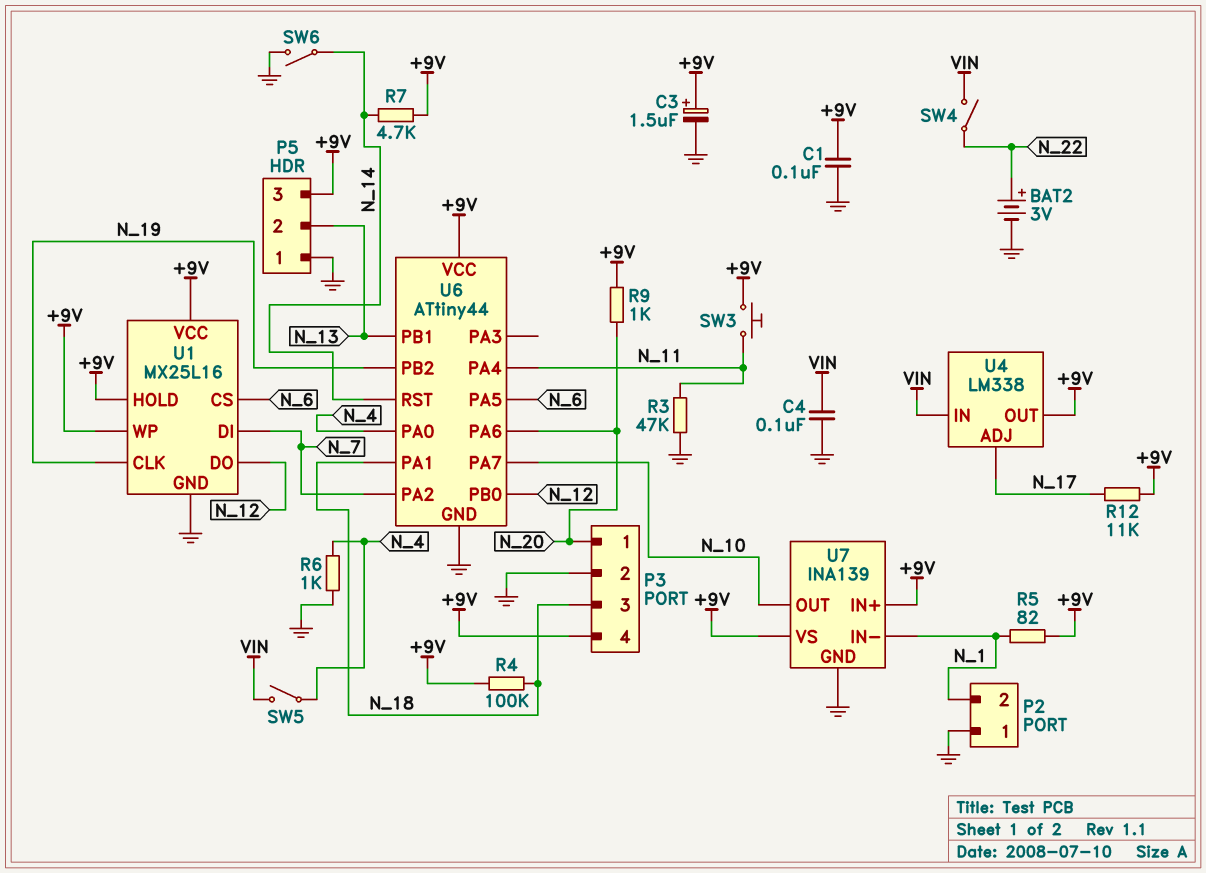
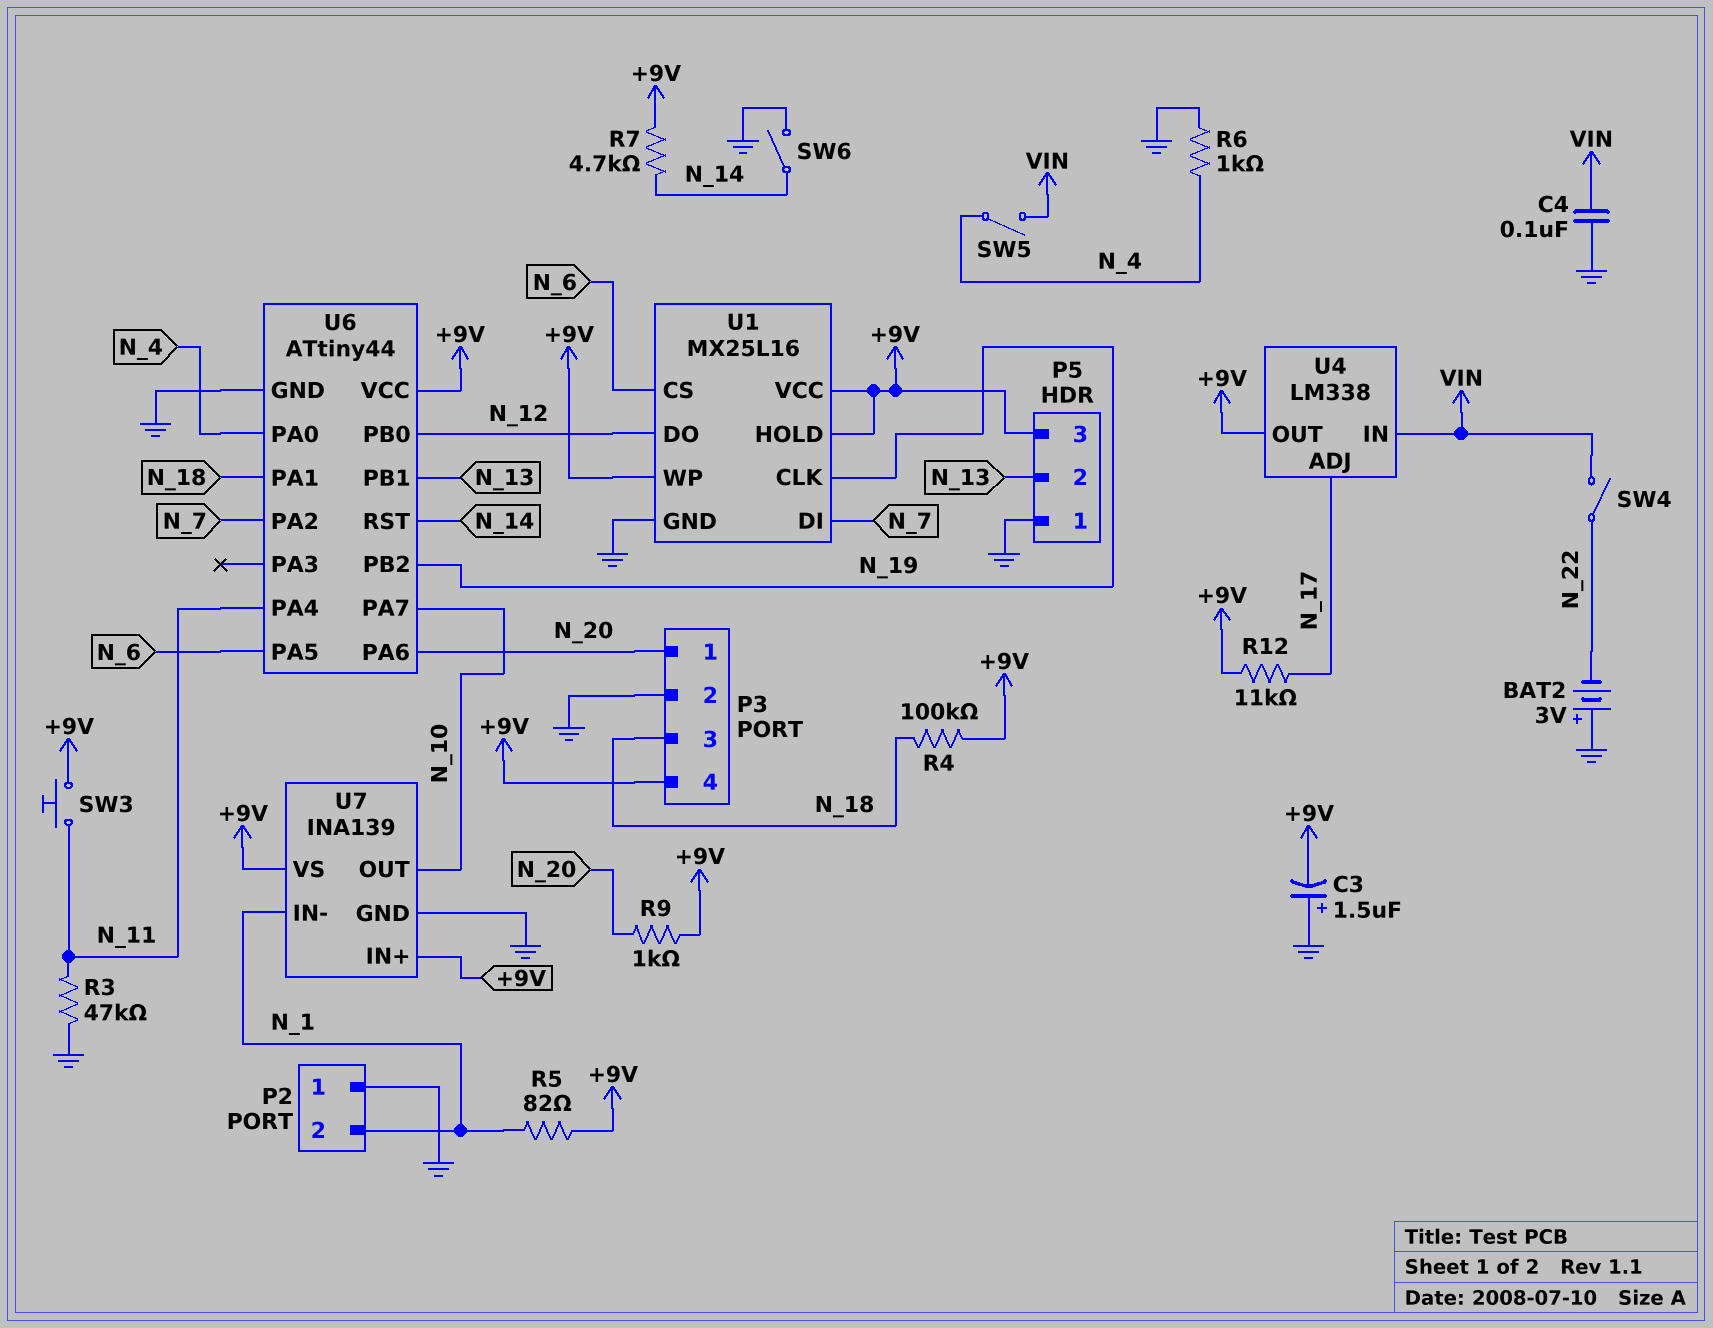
BAT2: 3V (plus N_22, minus GND) -> 3V (plus GND, minus N_22)
C1: 100nF (+9V, GND) -> none
C3: 1.5uF (plus +9V, minus GND) -> 1.5uF (plus GND, minus +9V)

